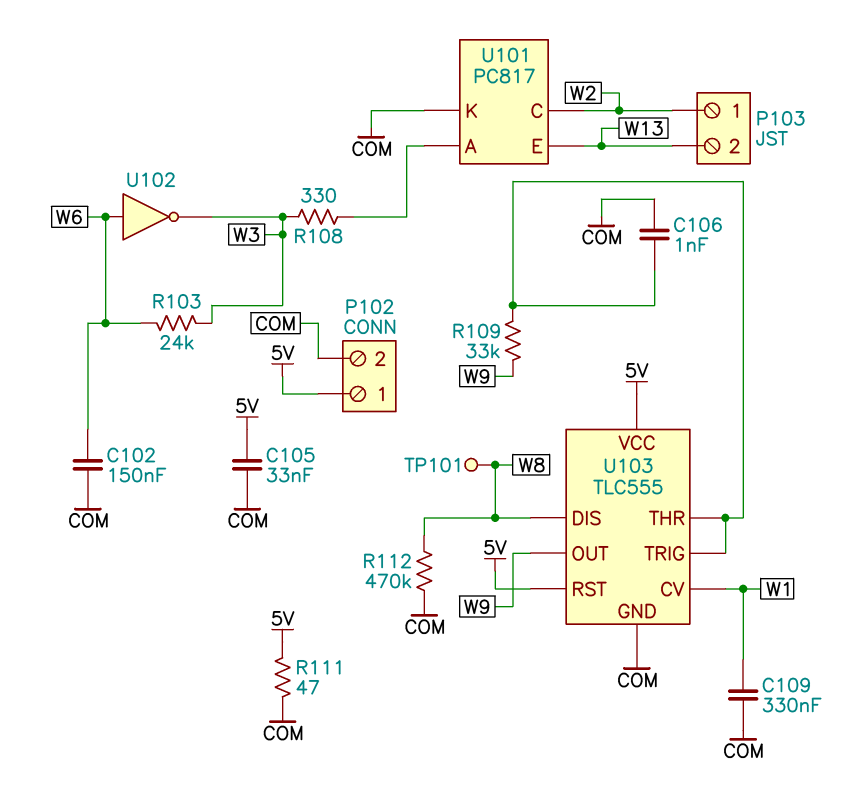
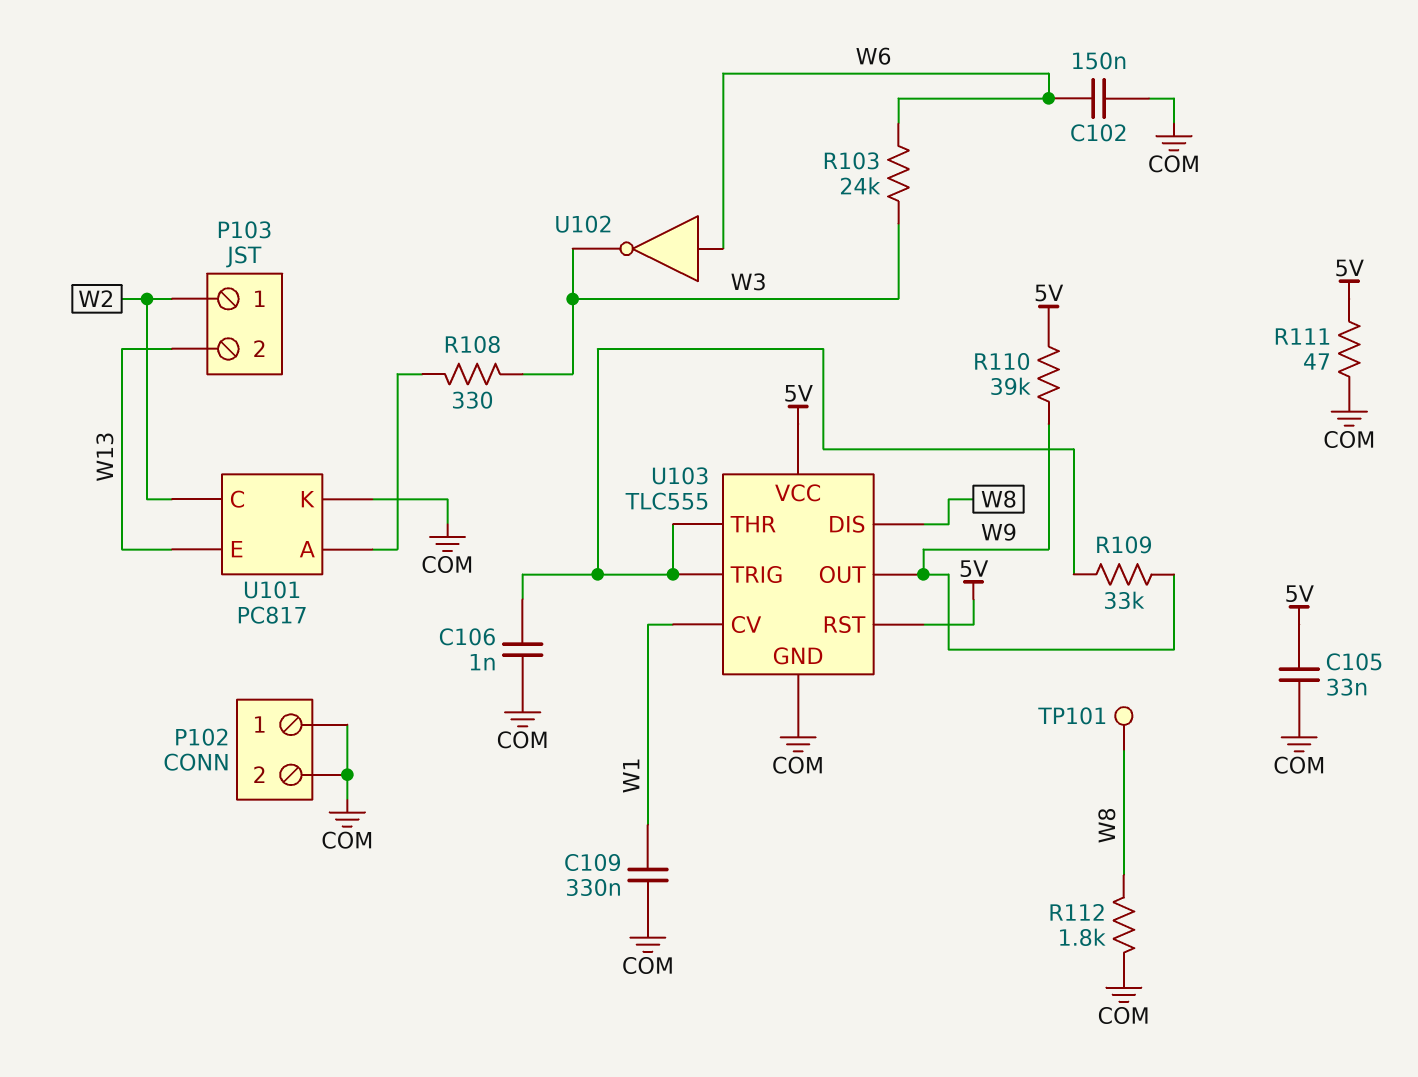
P102 pin 1: 5V -> COM
R110: none -> 39k (5V, W9)
R112: 470k (COM, W8) -> 1.8k (COM, W8)

